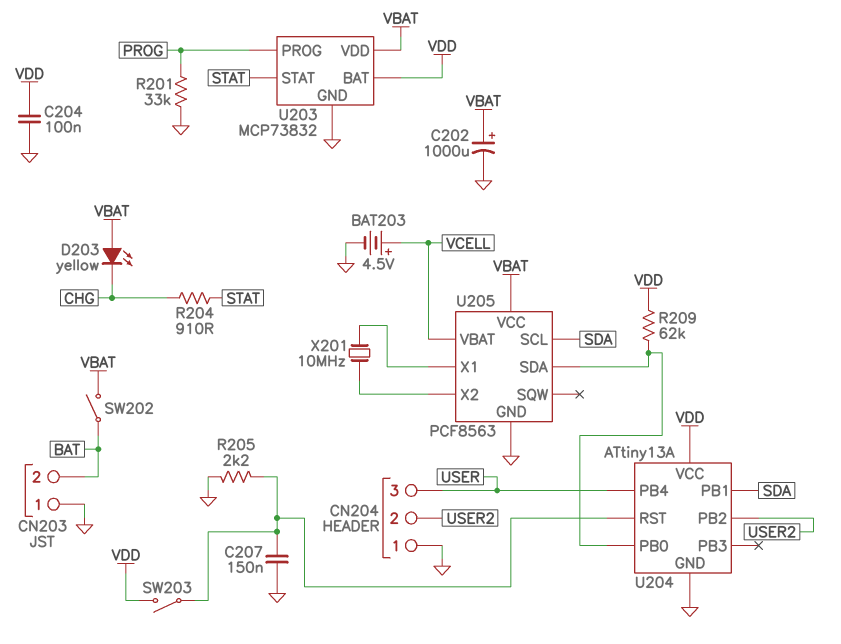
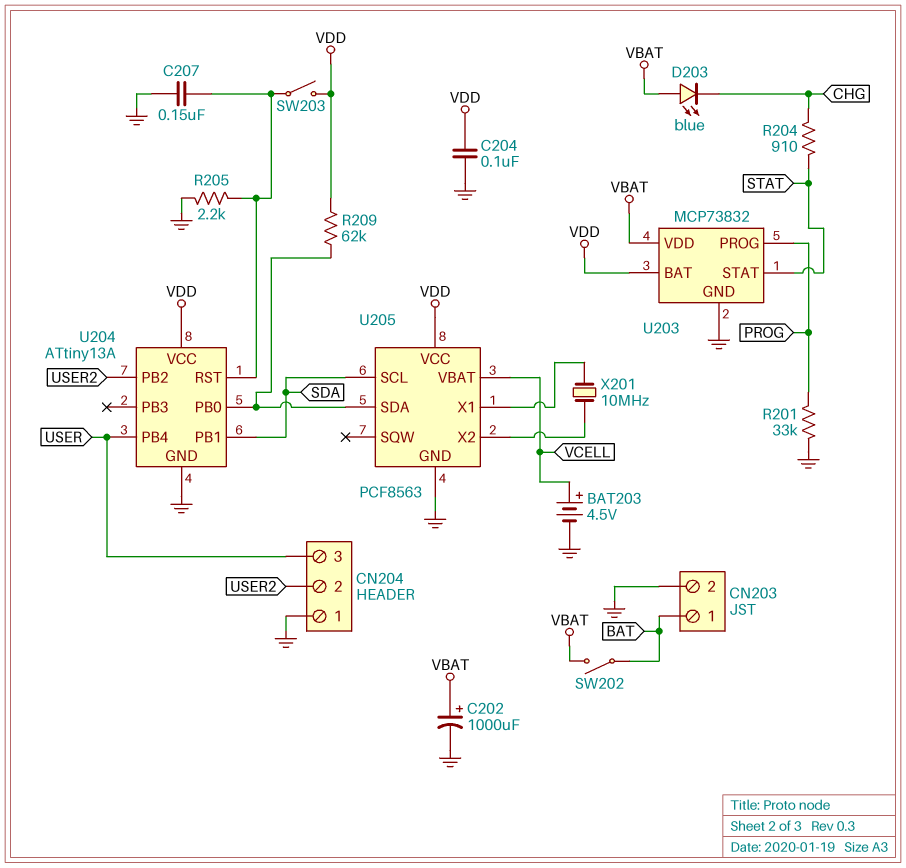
CN203 pin 1: GND -> BAT
CN203 pin 2: BAT -> GND
D203: LED yellow (A VBAT, K CHG) -> LED blue (A VBAT, K CHG)
U205 pin VCC: VBAT -> VDD

